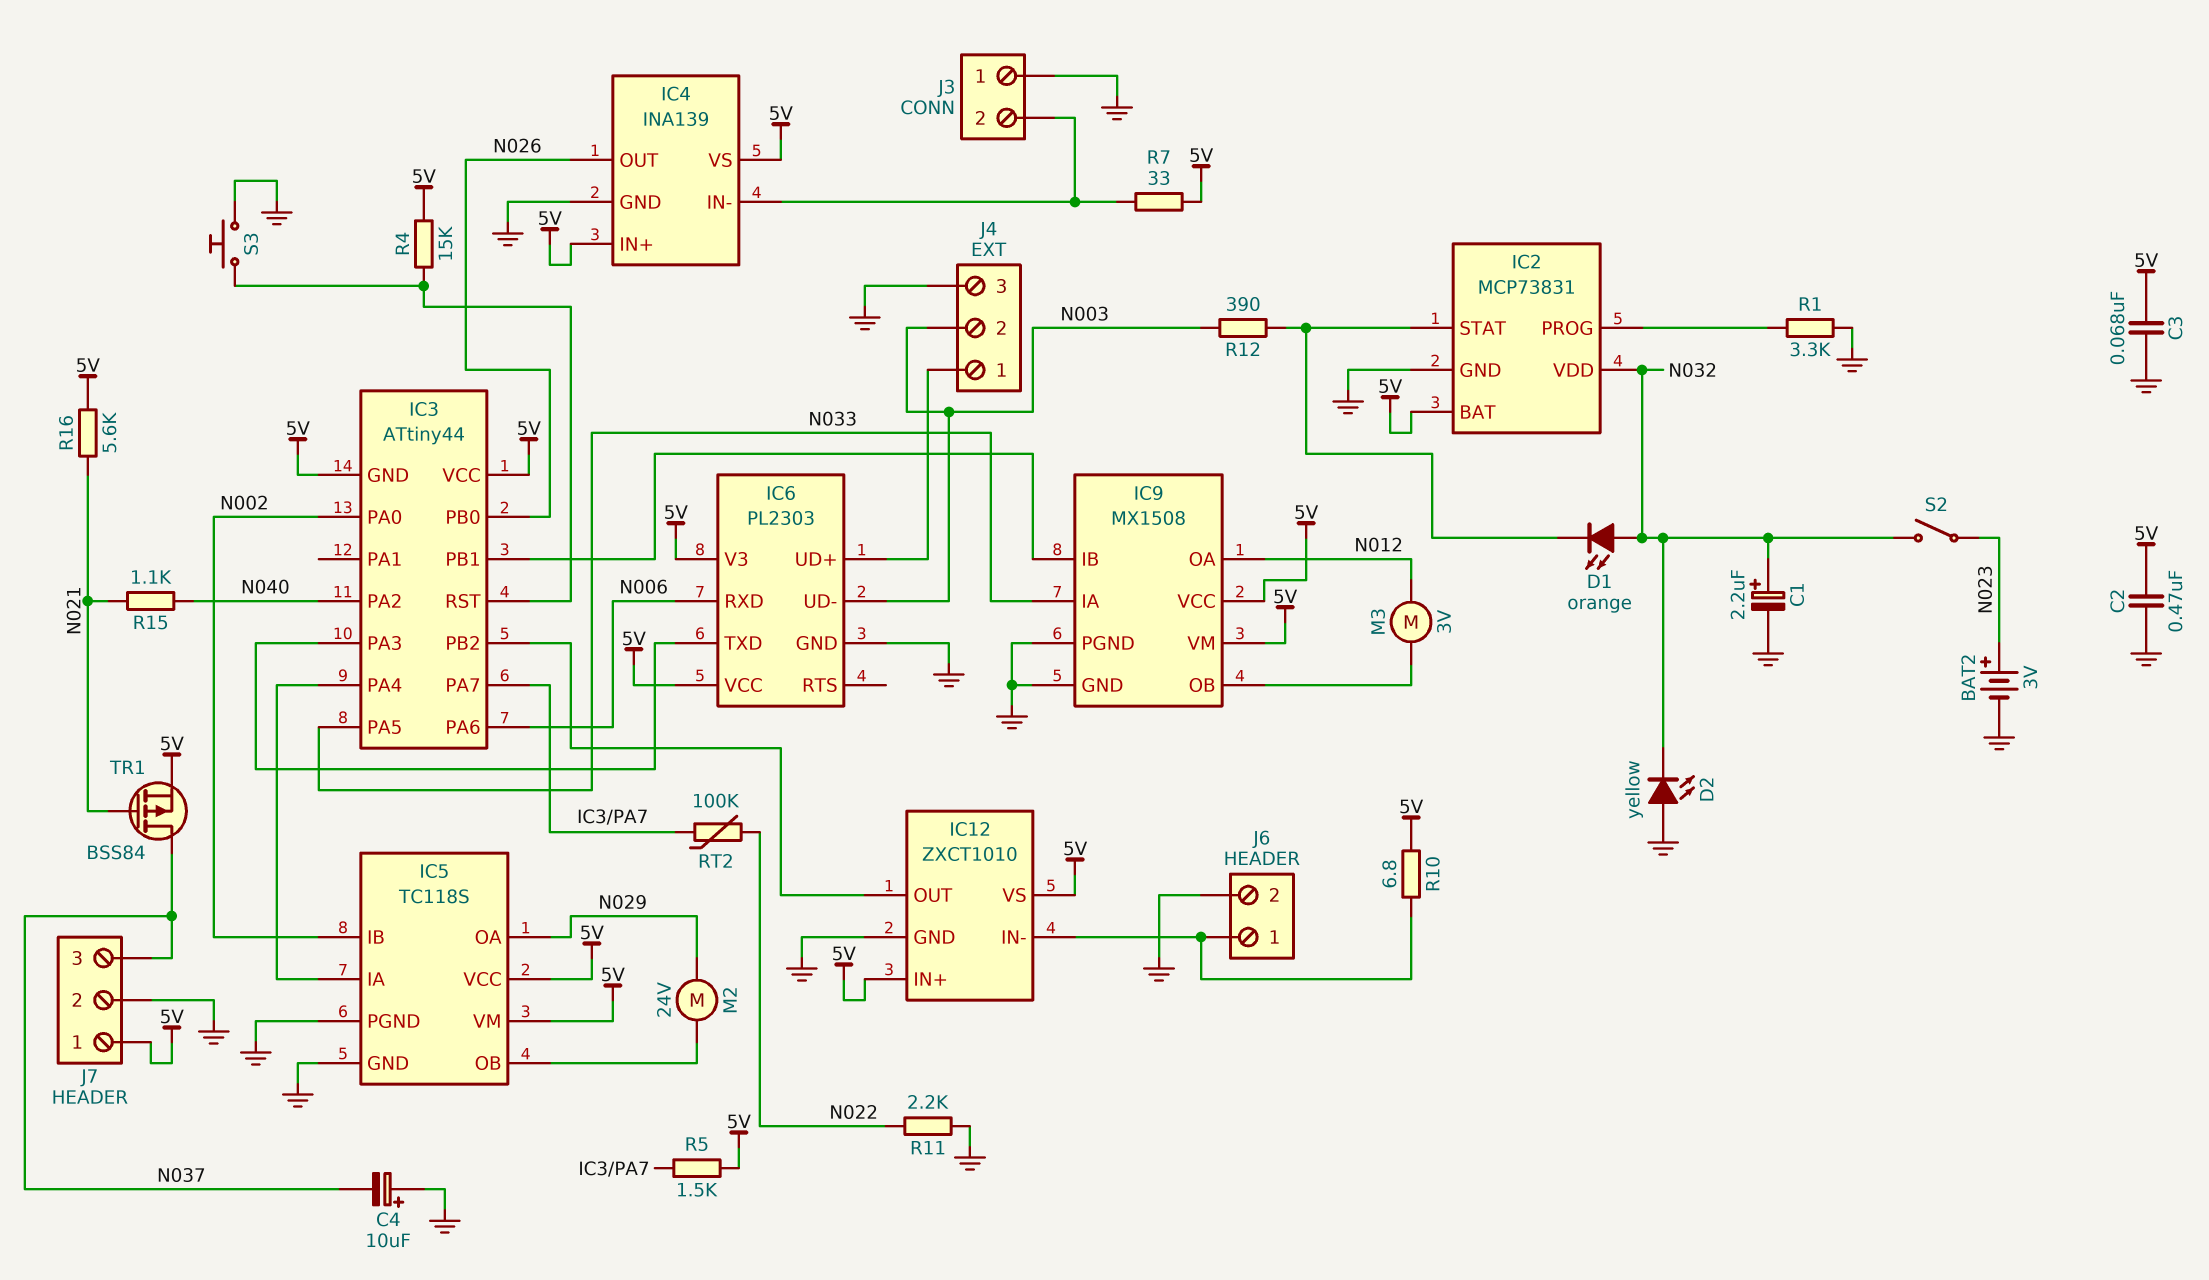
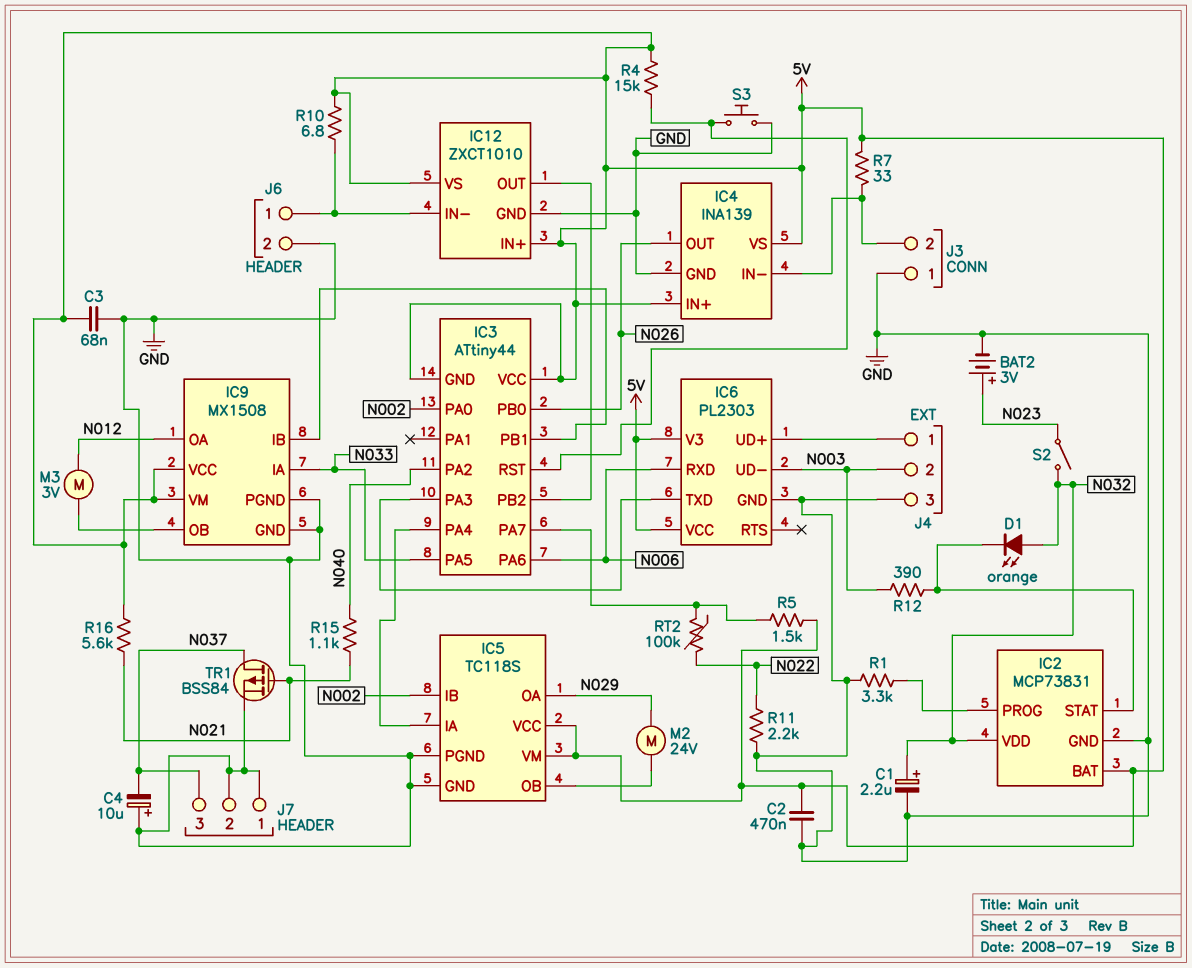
D2: LED yellow (A GND, K N032) -> none
J7 pin 1: 5V -> GND
TR1: PMOS BSS84 (G N021, D N037, S 5V) -> PMOS BSS84 (G N021, D N037, S GND)

